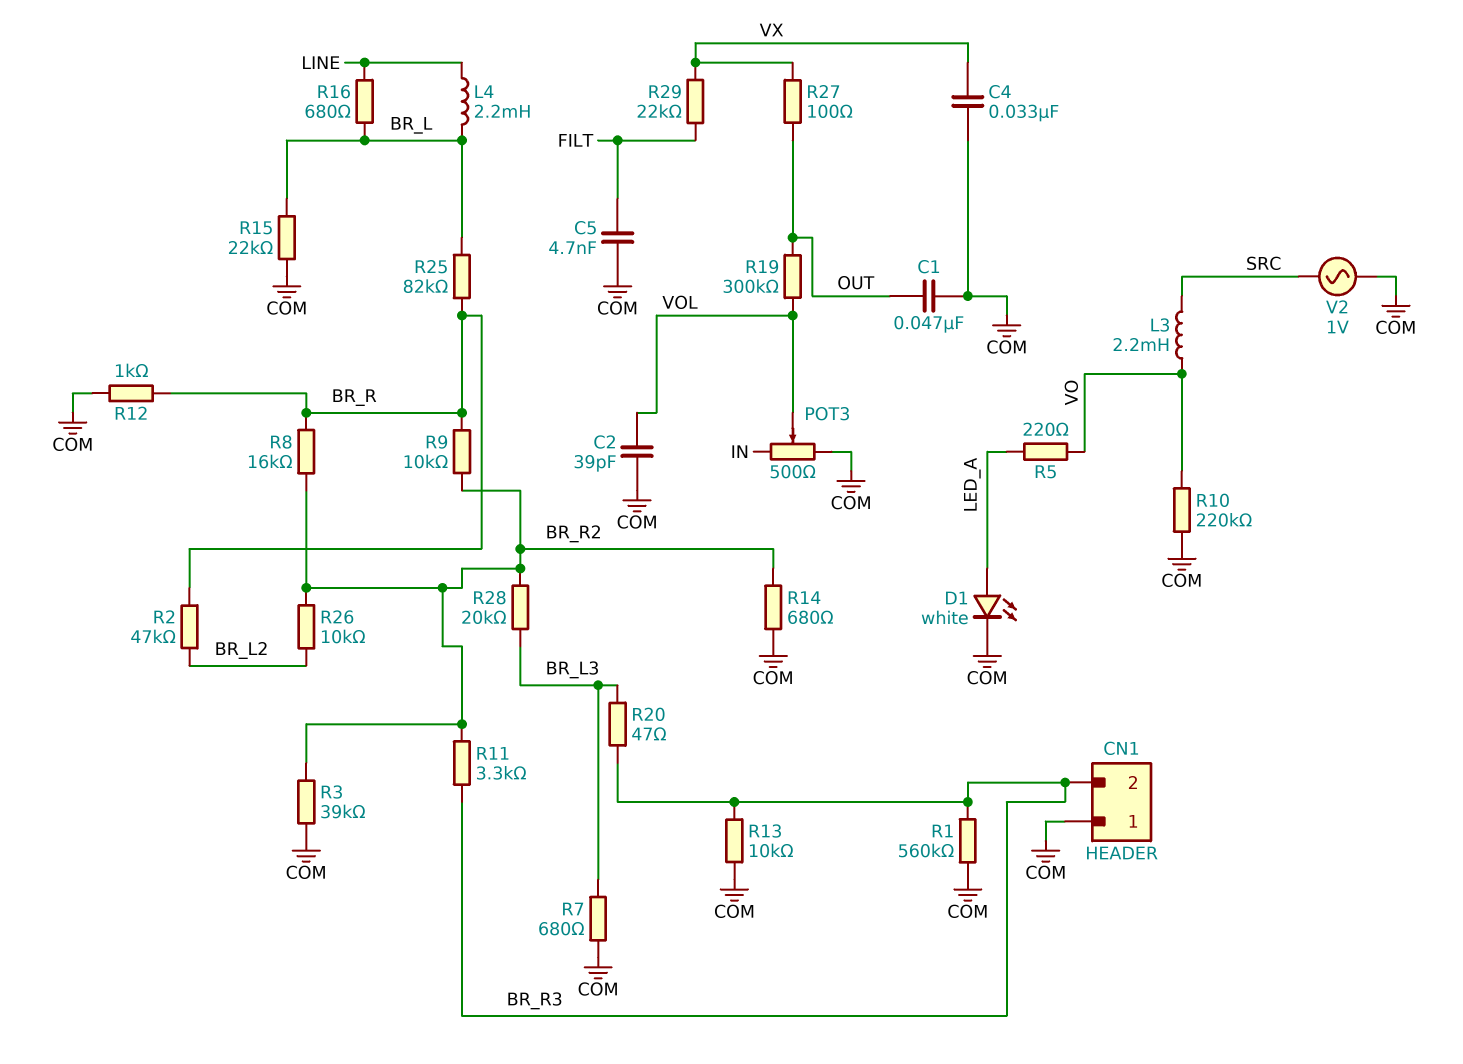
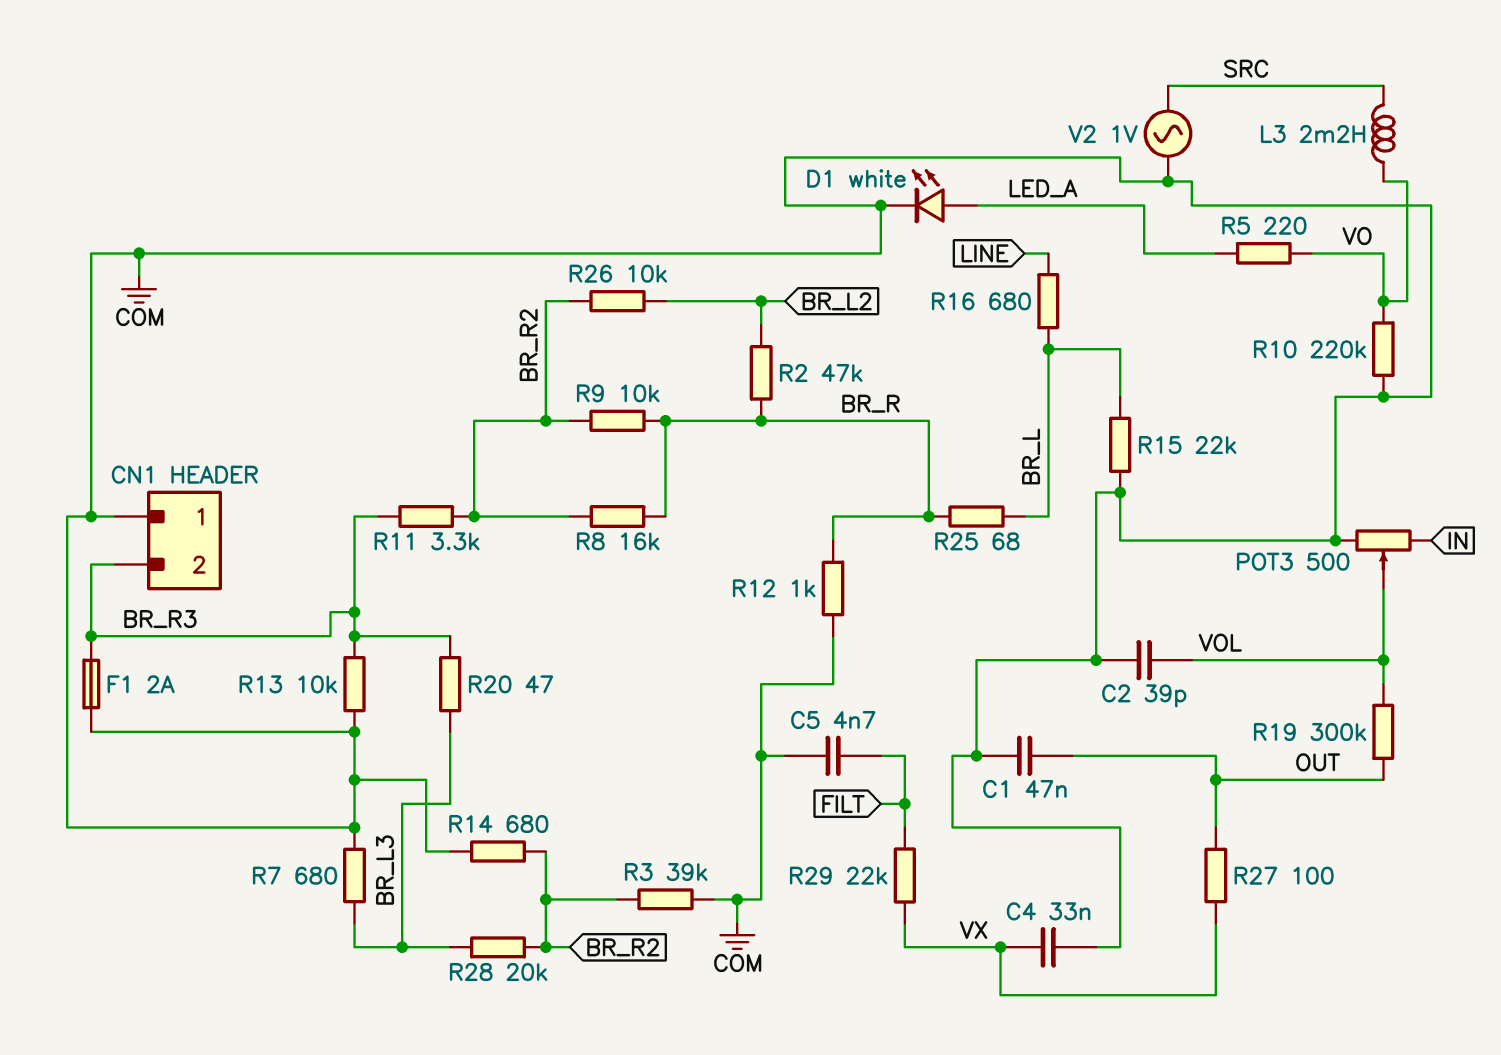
F1: none -> 2A (BR_R3, COM)
L4: 2.2mH (BR_L, LINE) -> none
R1: 560k (BR_R3, COM) -> none
R25: 82k (BR_L, BR_R) -> 68 (BR_L, BR_R)

